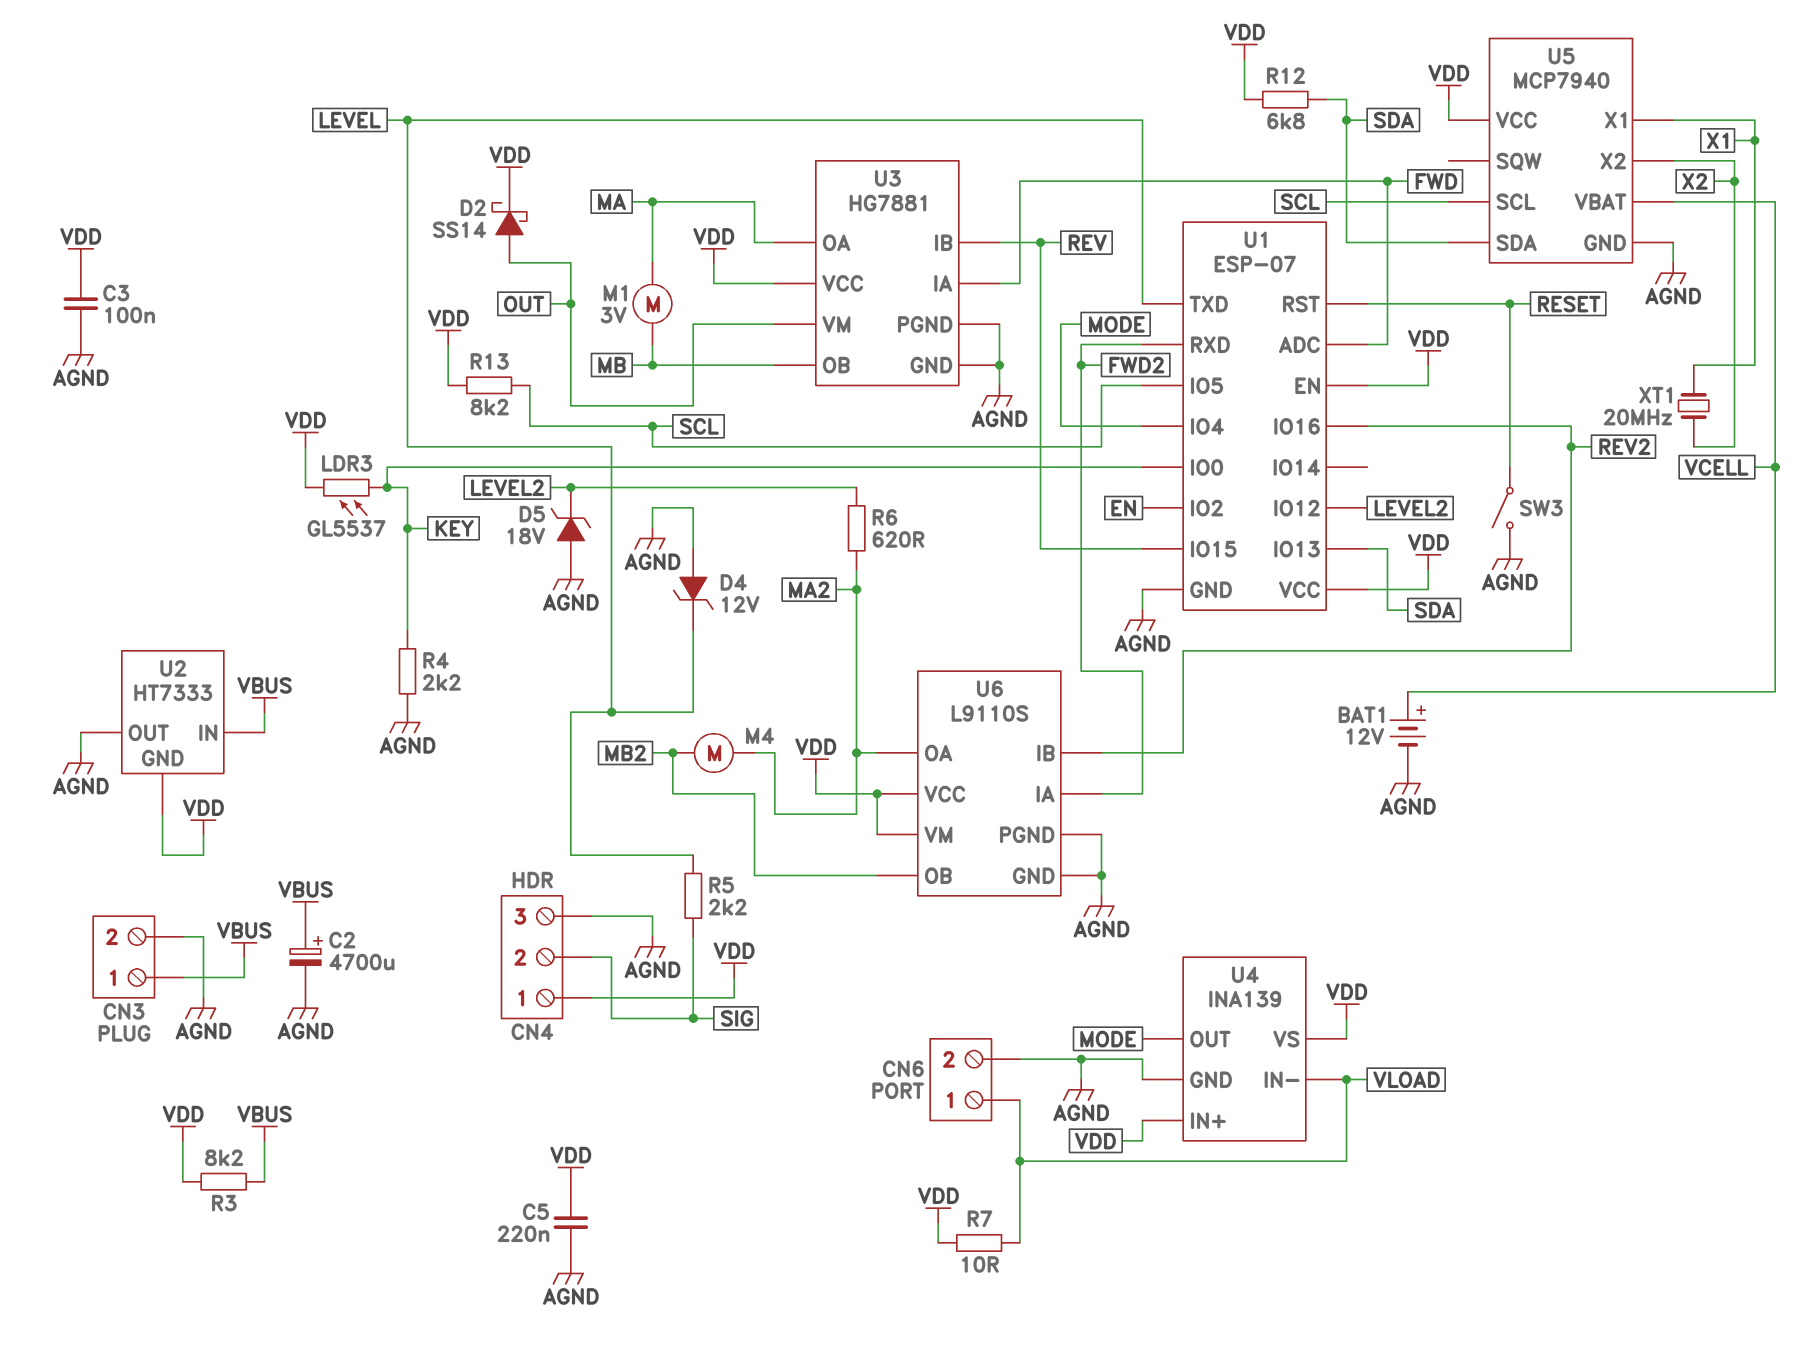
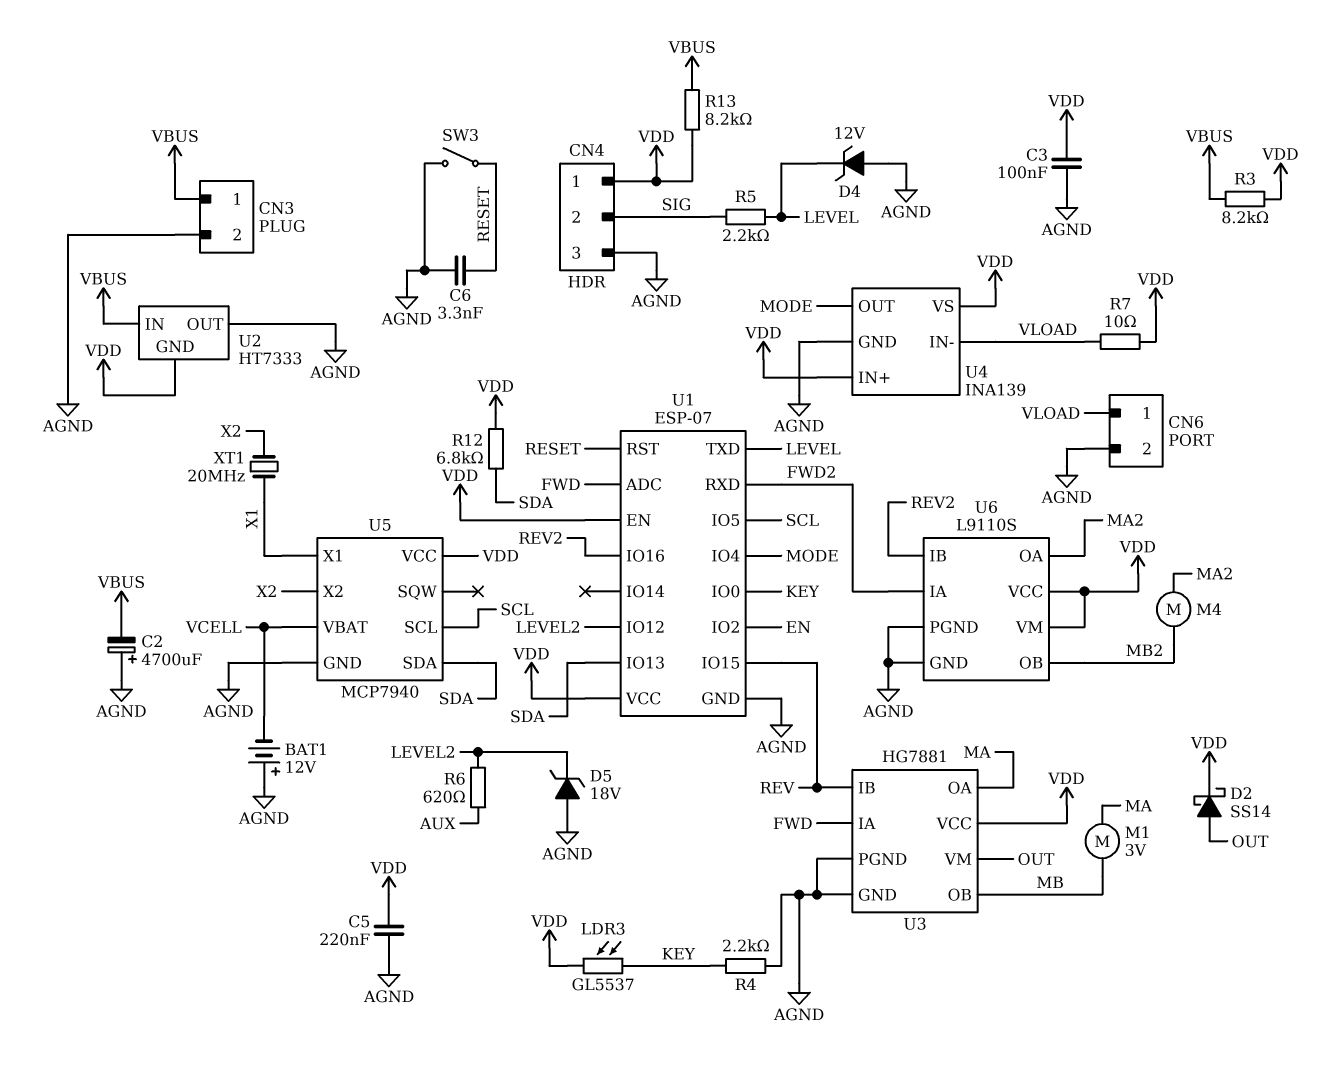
BAT1: 12V (plus VCELL, minus AGND) -> 12V (plus AGND, minus VCELL)
C2: 4700uF (plus VBUS, minus AGND) -> 4700uF (plus AGND, minus VBUS)
C6: none -> 3.3nF (AGND, RESET)
R6: 620 (LEVEL2, MA2) -> 620 (AUX, LEVEL2)
R13: 8.2k (SCL, VDD) -> 8.2k (VBUS, VDD)

